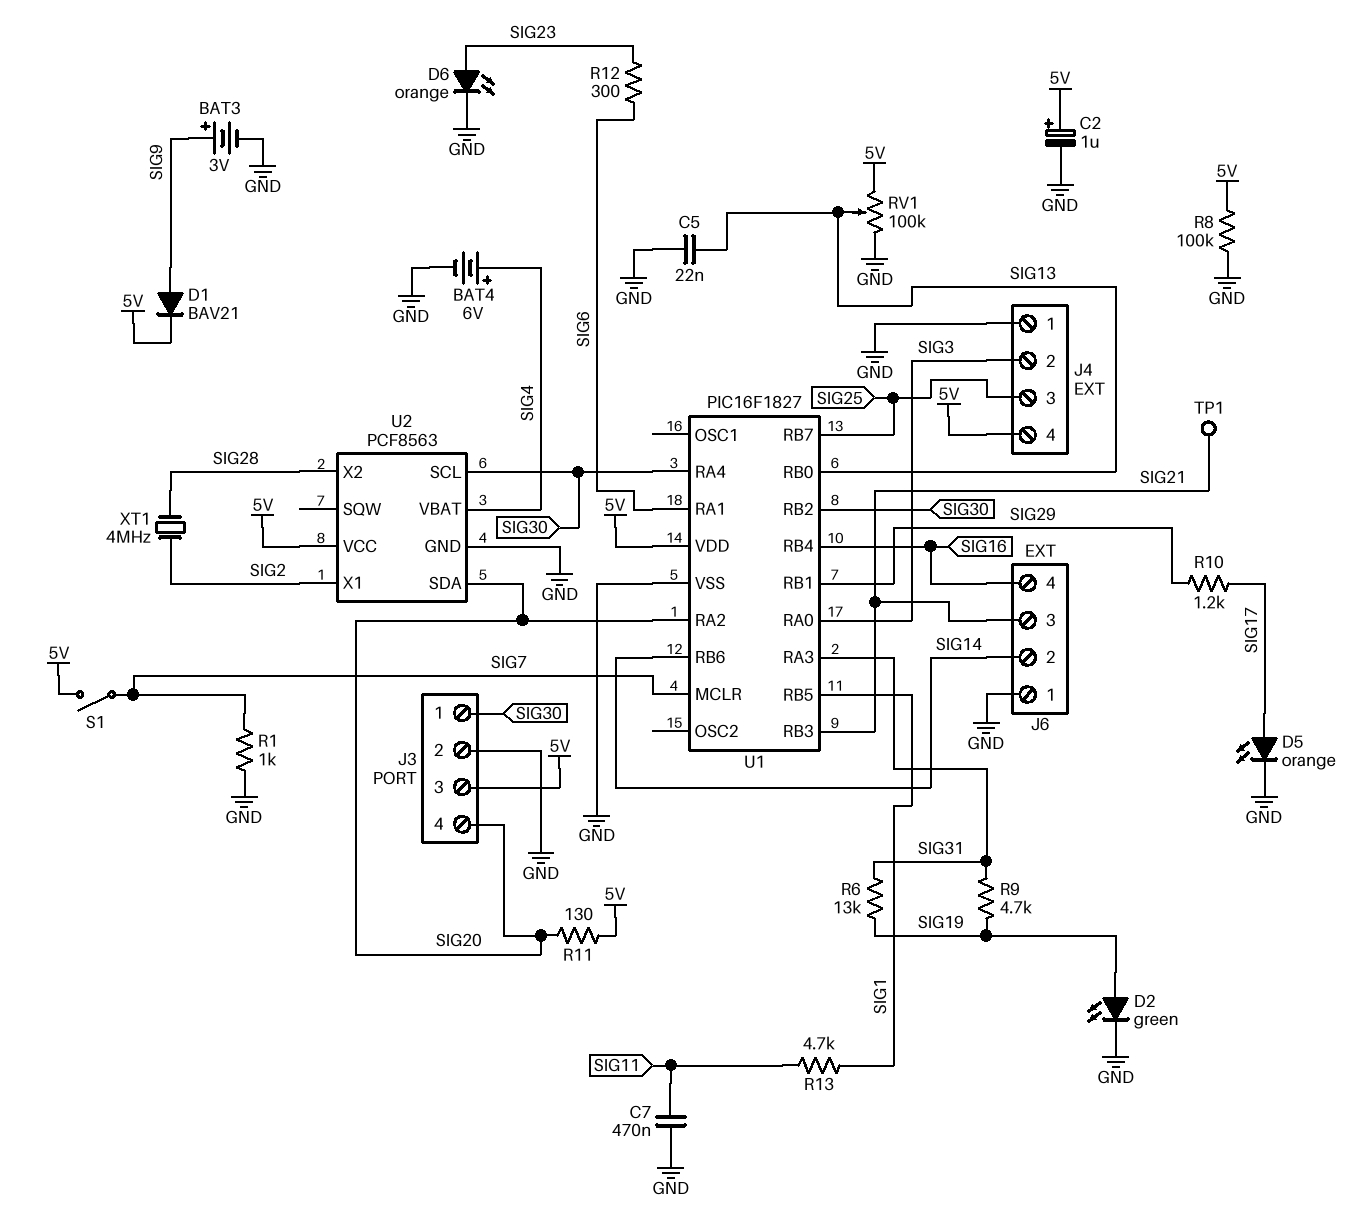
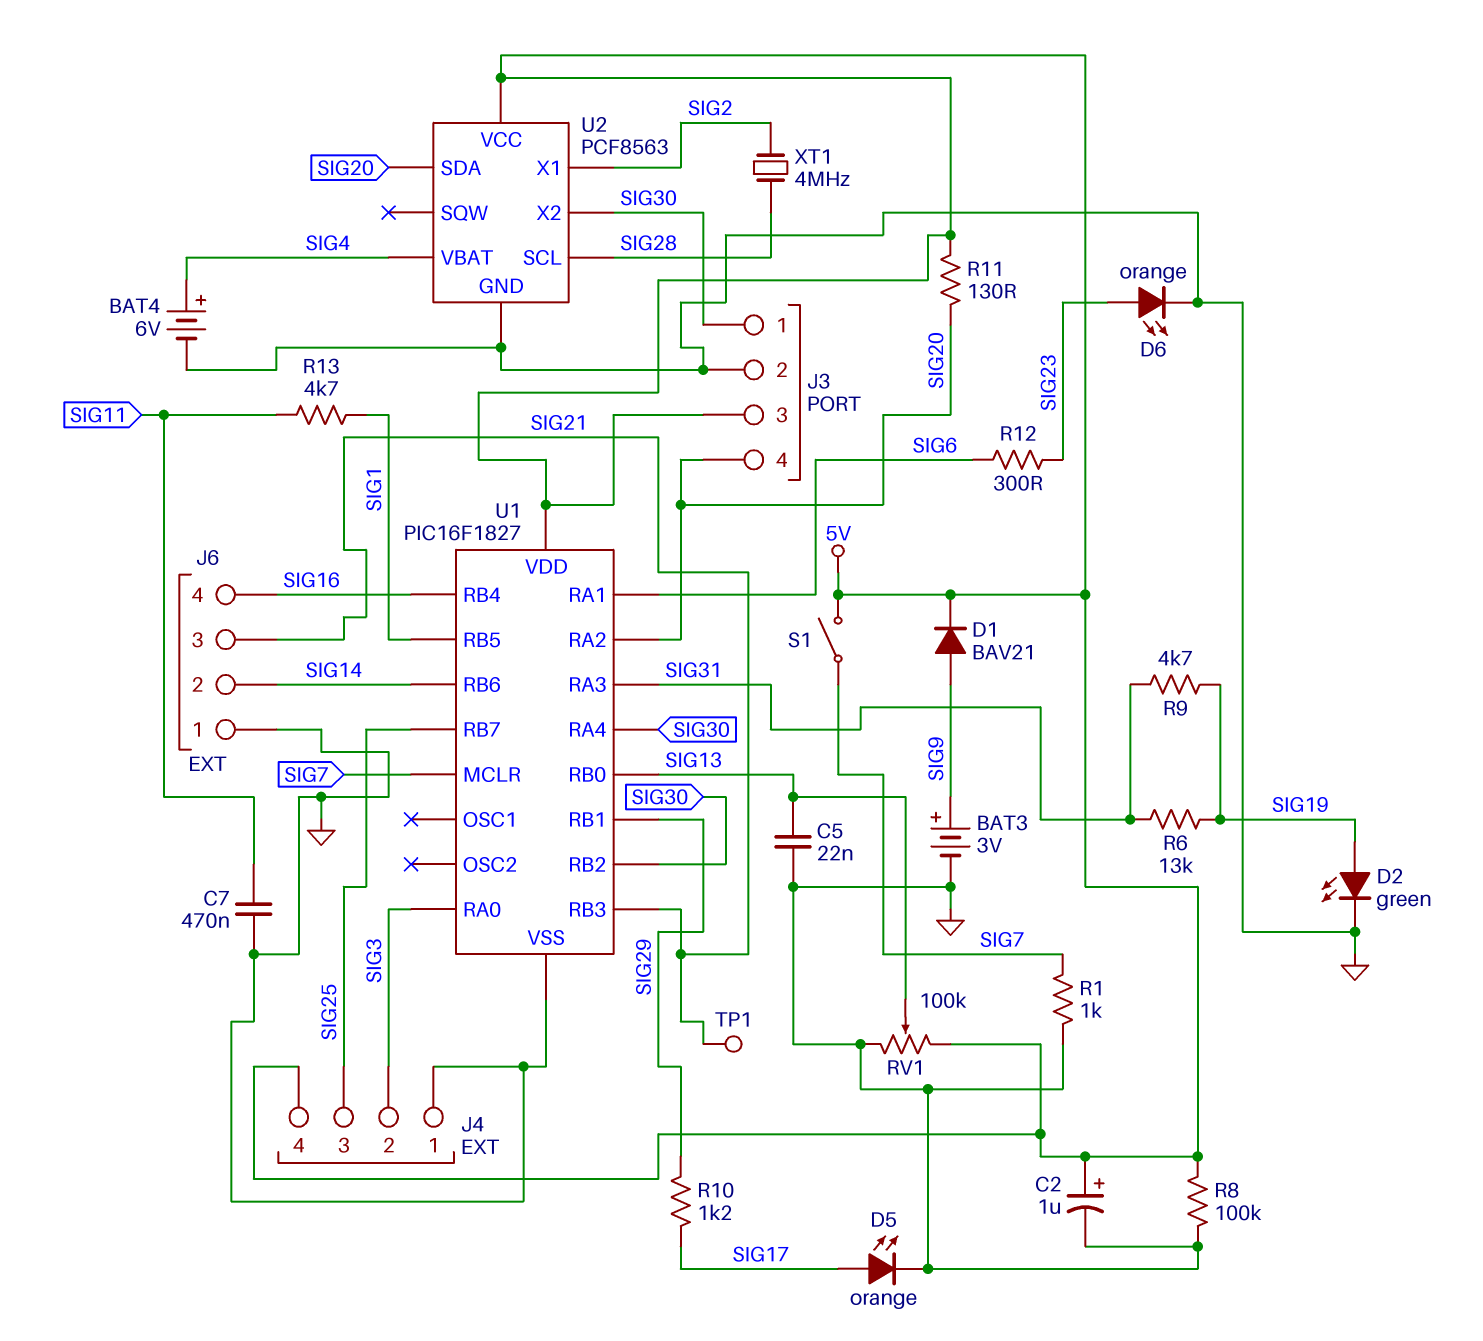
U2 pin SCL: SIG30 -> SIG28
U2 pin X2: SIG28 -> SIG30

